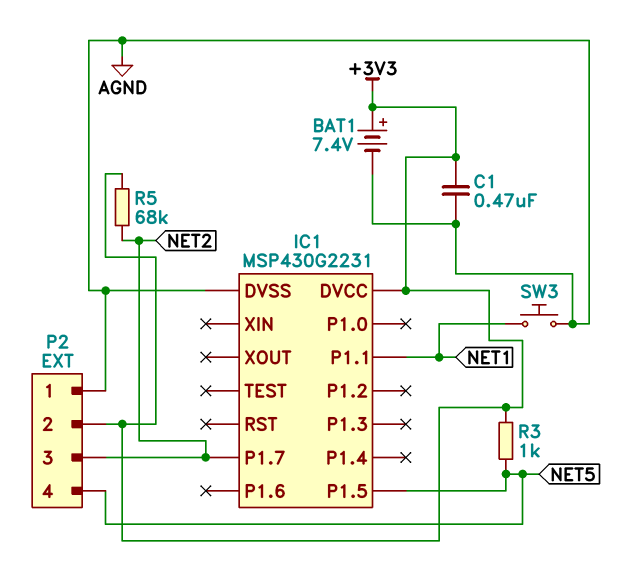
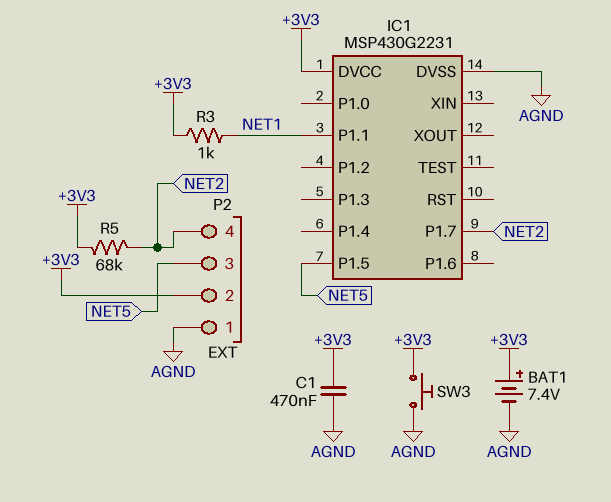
P2 pin 3: NET2 -> NET5
P2 pin 4: NET5 -> NET2
R3: 1k (+3V3, NET5) -> 1k (+3V3, NET1)
SW3: button (AGND, NET1) -> button (+3V3, AGND)

